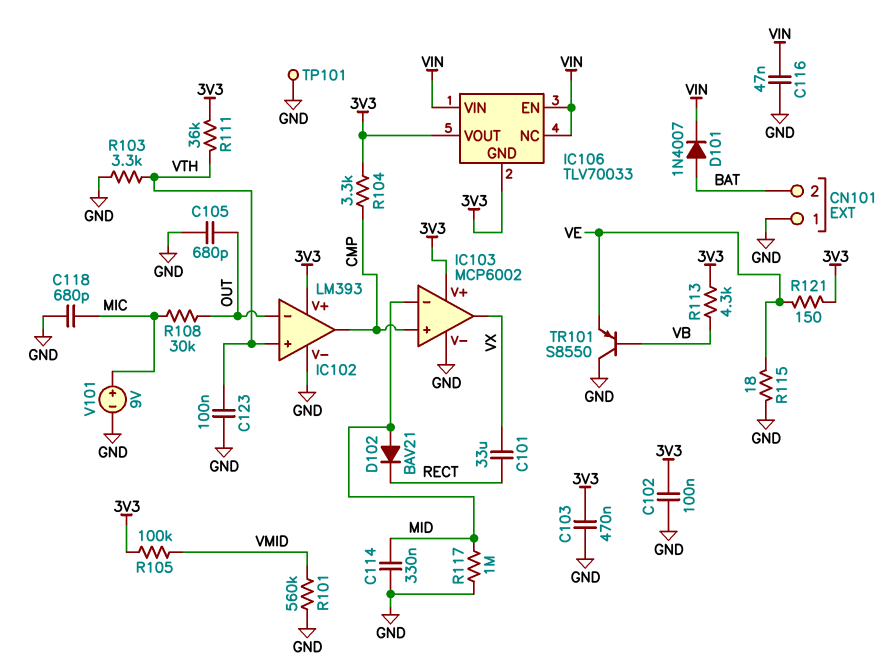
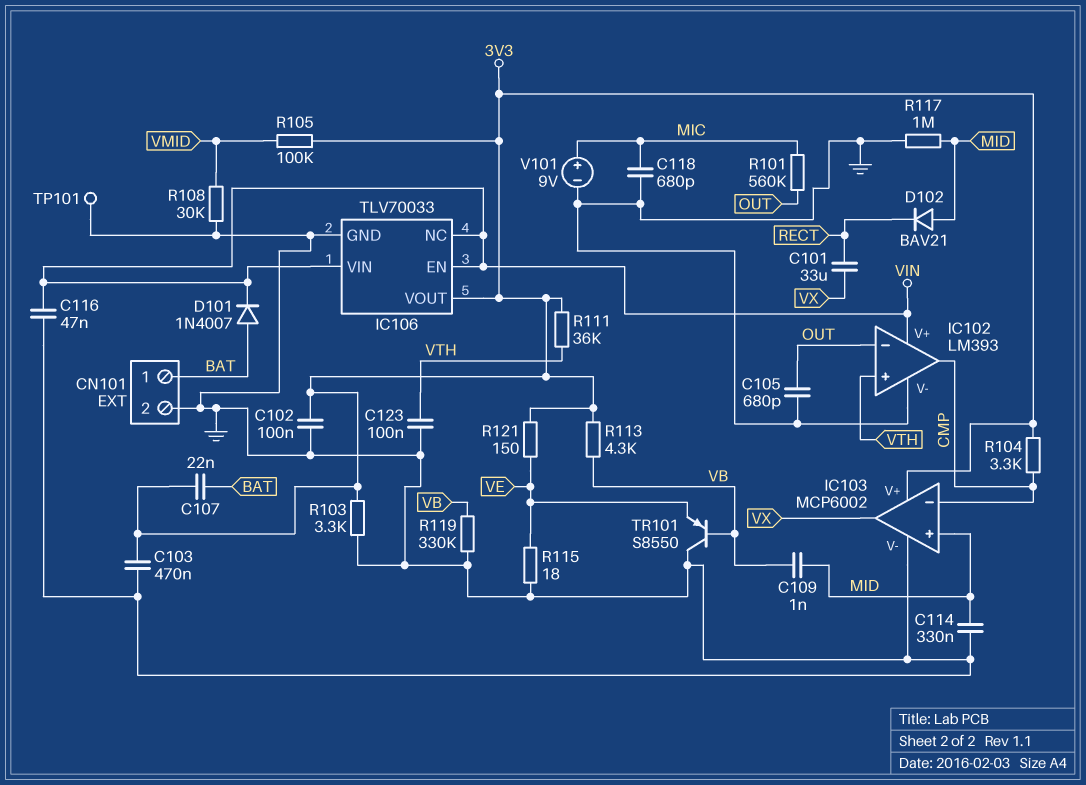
C107: none -> 22nF (3V3, BAT)
C109: none -> 1nF (MID, VB)
CN101 pin 1: GND -> BAT
CN101 pin 2: BAT -> GND
IC102 pin V+: 3V3 -> VIN
IC103 pin in+: CMP -> MID
IC103 pin in-: MID -> CMP
IC106 pin GND: 3V3 -> GND
R101: 560k (GND, VMID) -> 560k (MIC, OUT)
R103: 3.3k (GND, VTH) -> 3.3k (3V3, GND)
R108: 30k (MIC, OUT) -> 30k (GND, VMID)
R119: none -> 330k (GND, VB)

